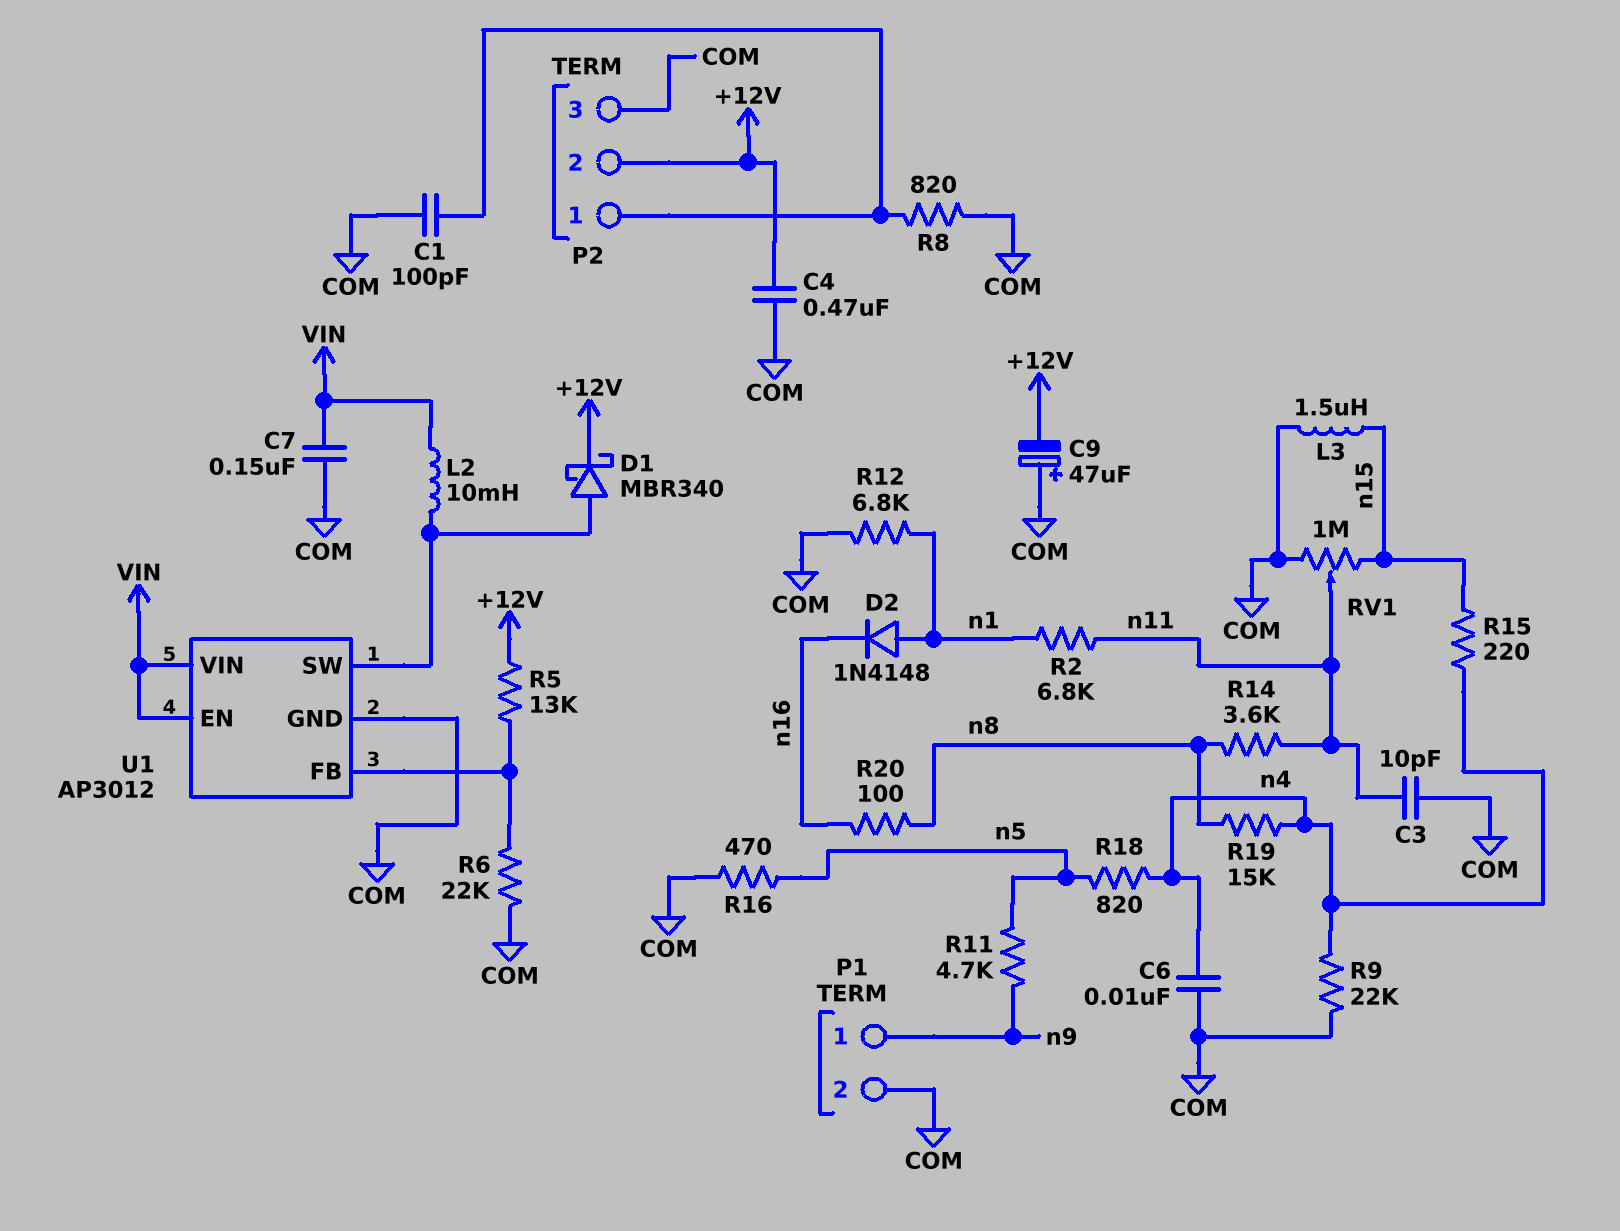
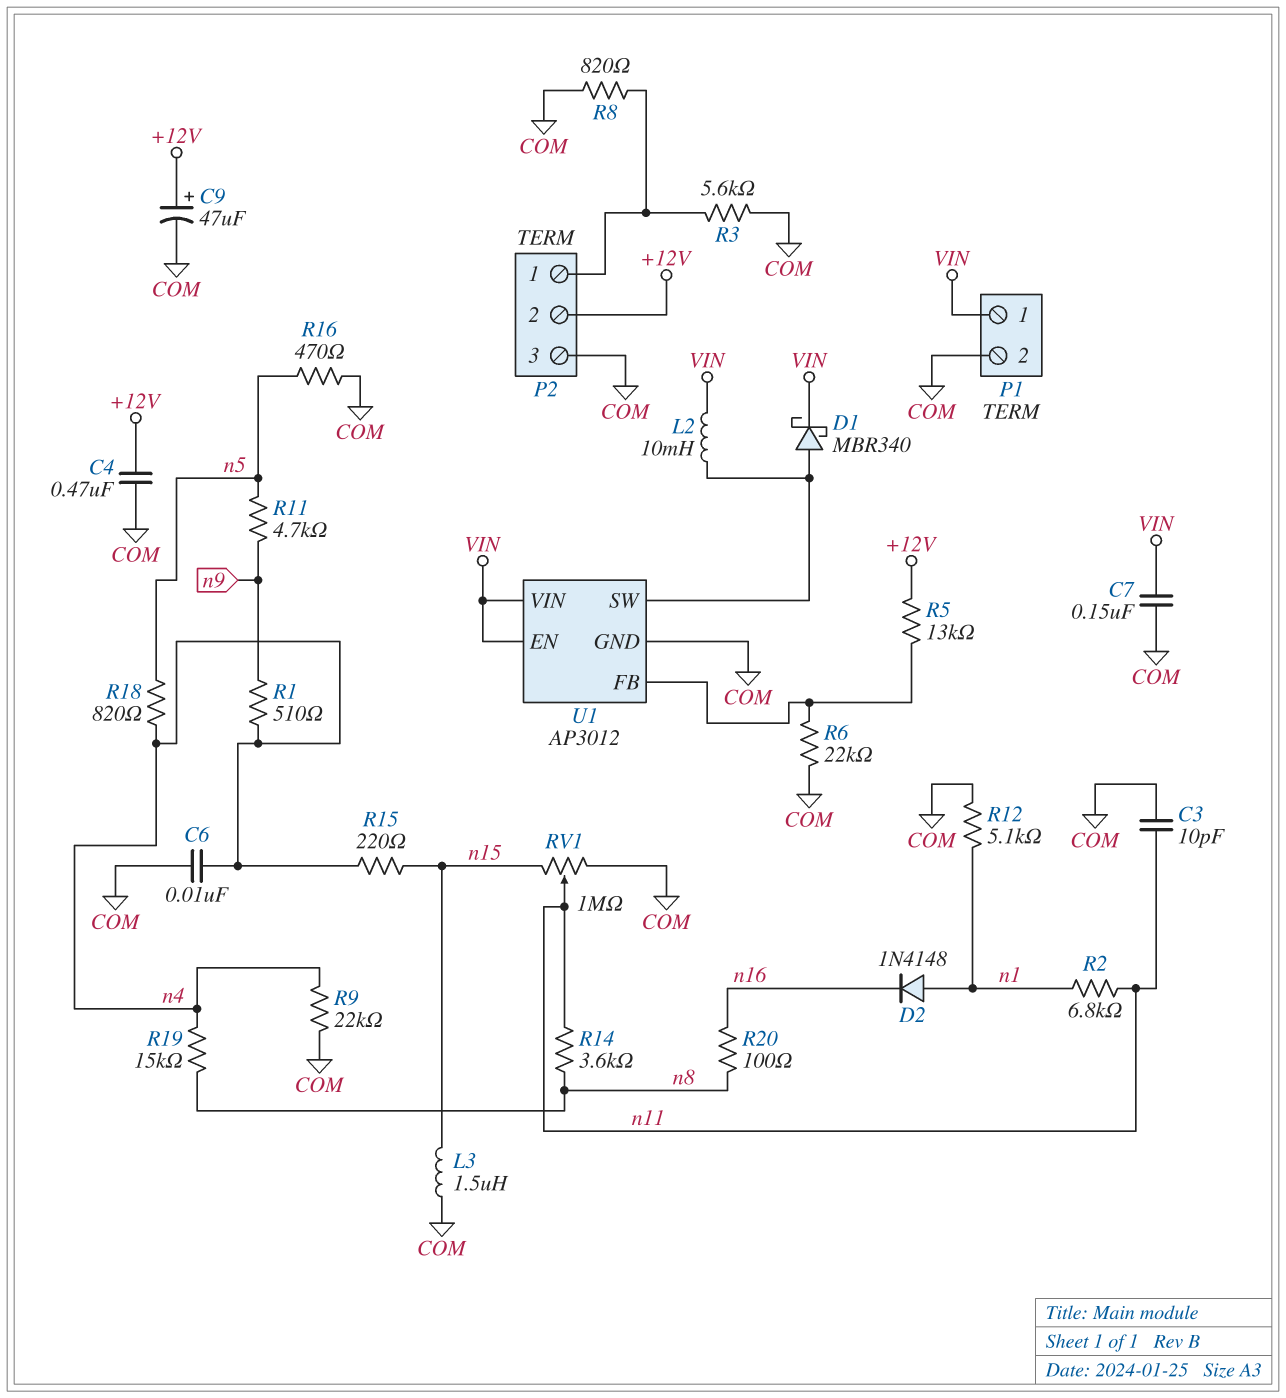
C1: 100pF (COM, P2/1) -> none
C9: 47uF (plus COM, minus +12V) -> 47uF (plus +12V, minus COM)
D1: schottky MBR340 (A U1/SW, K +12V) -> schottky MBR340 (A U1/SW, K VIN)
P1 pin 1: n9 -> VIN
R1: none -> 510 (n4, n9)
R3: none -> 5.6k (COM, P2/1)
R12: 6.8k (COM, n1) -> 5.1k (COM, n1)

